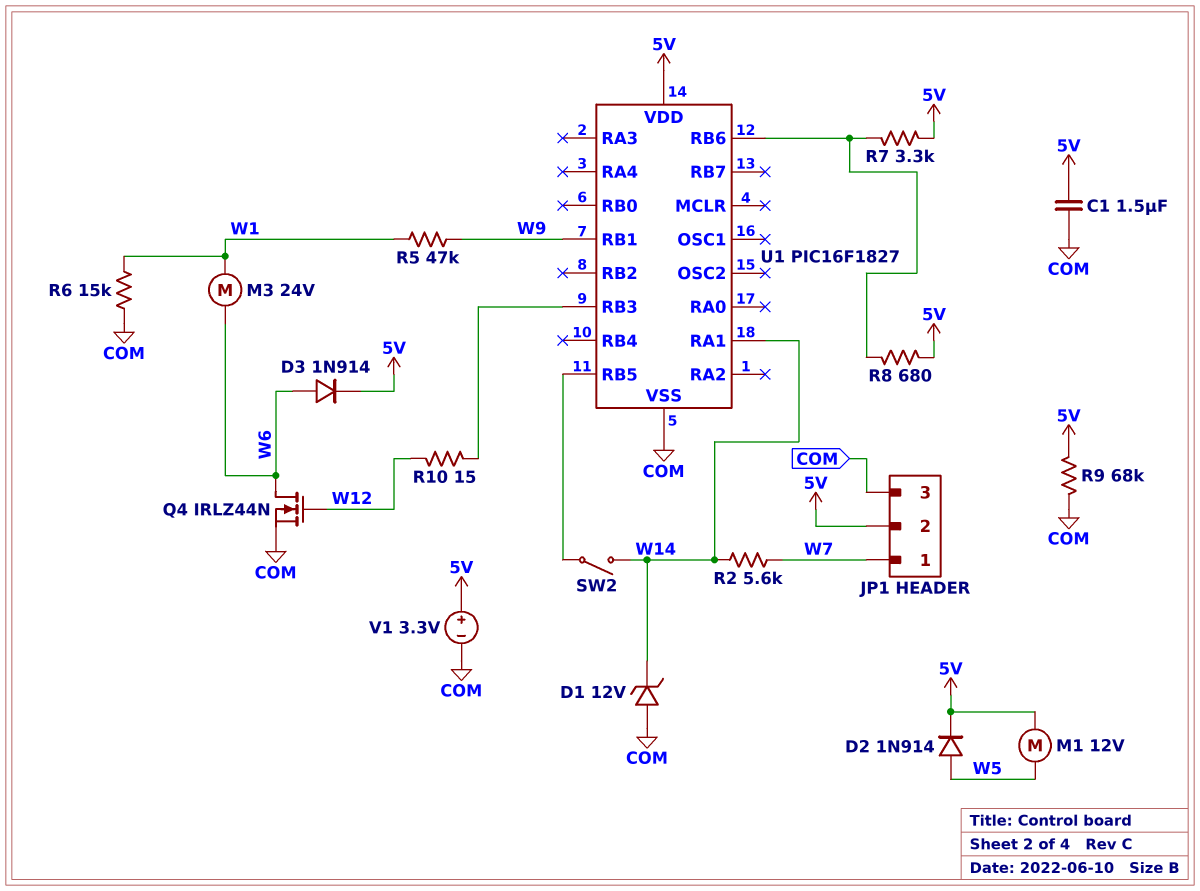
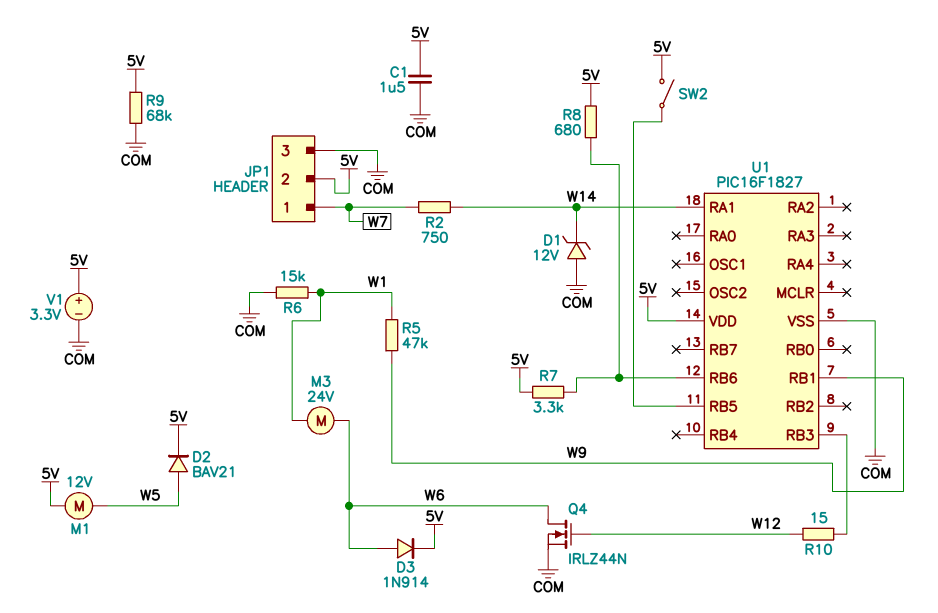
D2: diode 1N914 (A W5, K 5V) -> diode BAV21 (A W5, K 5V)
R2: 5.6k (W7, W14) -> 750 (W7, W14)
SW2: switch (U1/RB5, W14) -> switch (5V, U1/RB5)

